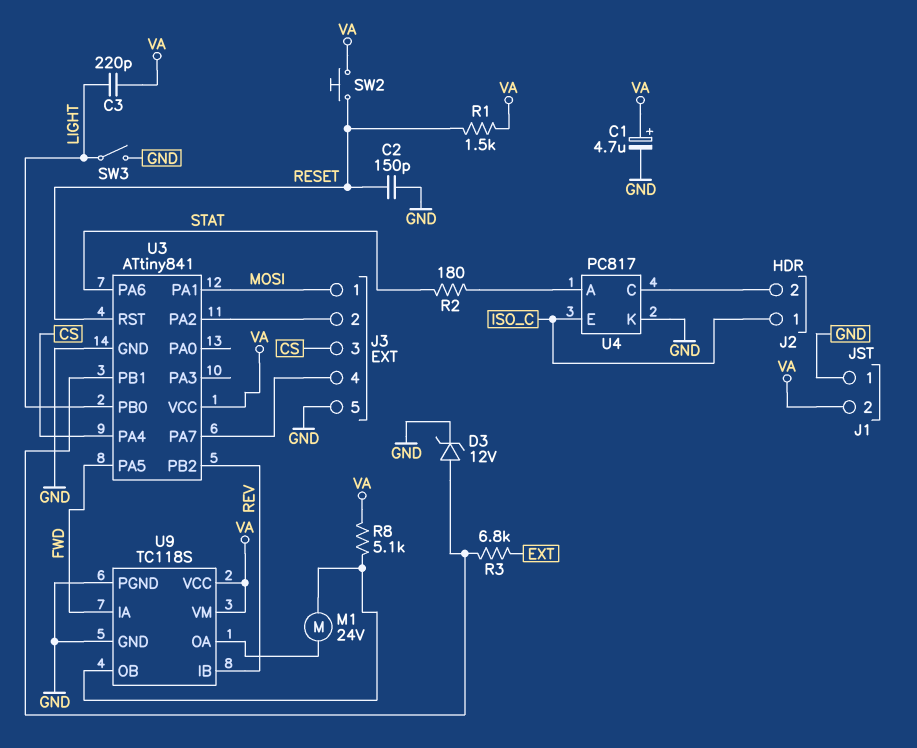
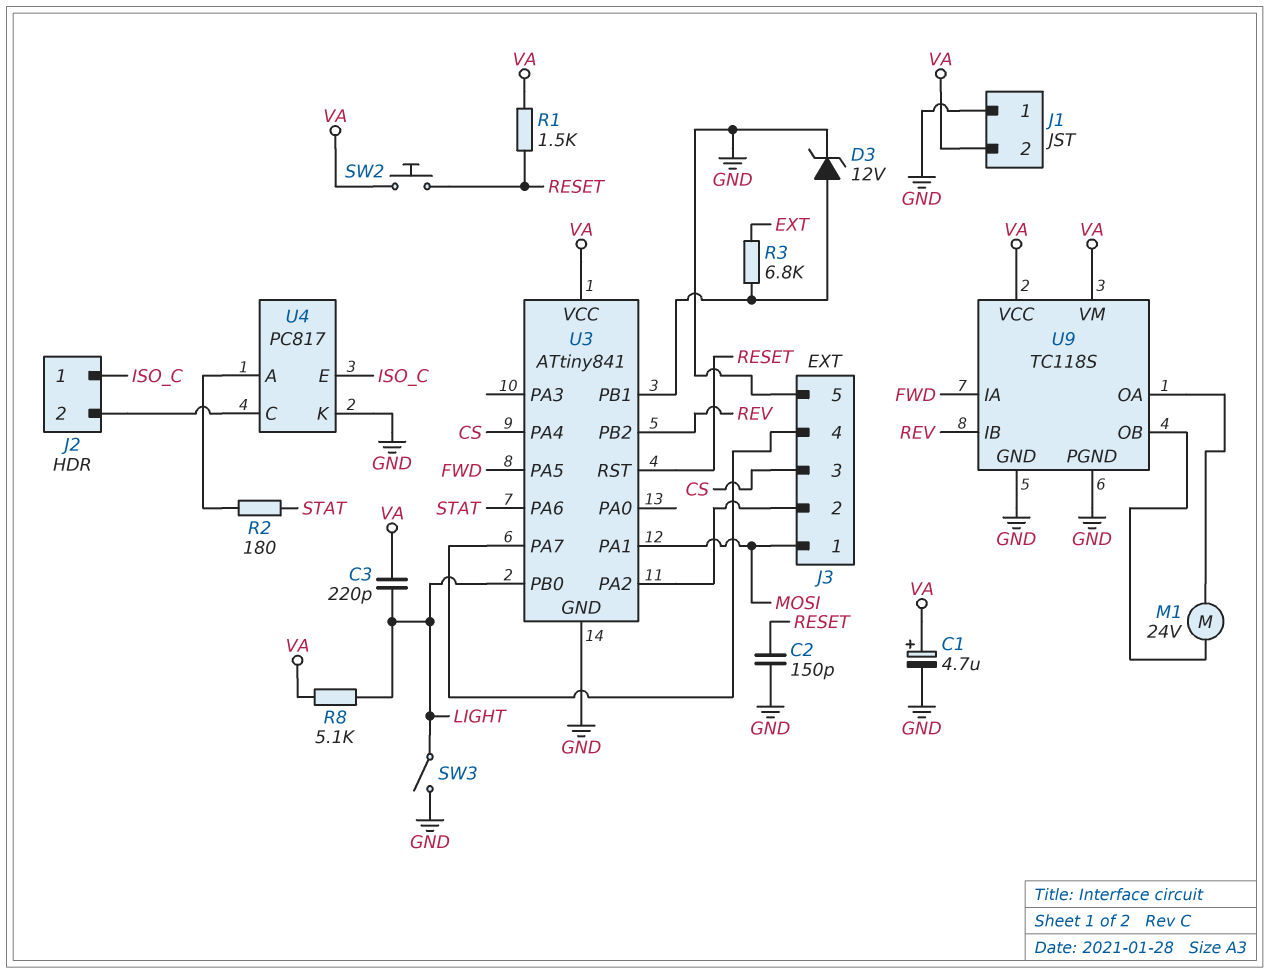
R8: 5.1k (U9/OB, VA) -> 5.1k (LIGHT, VA)

